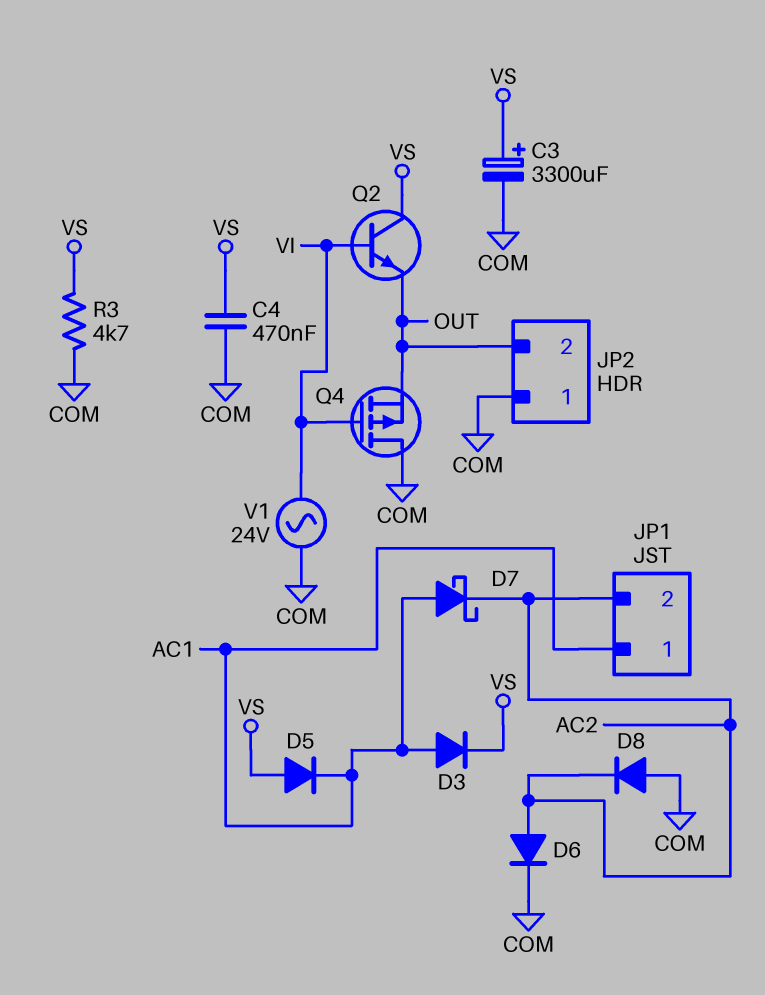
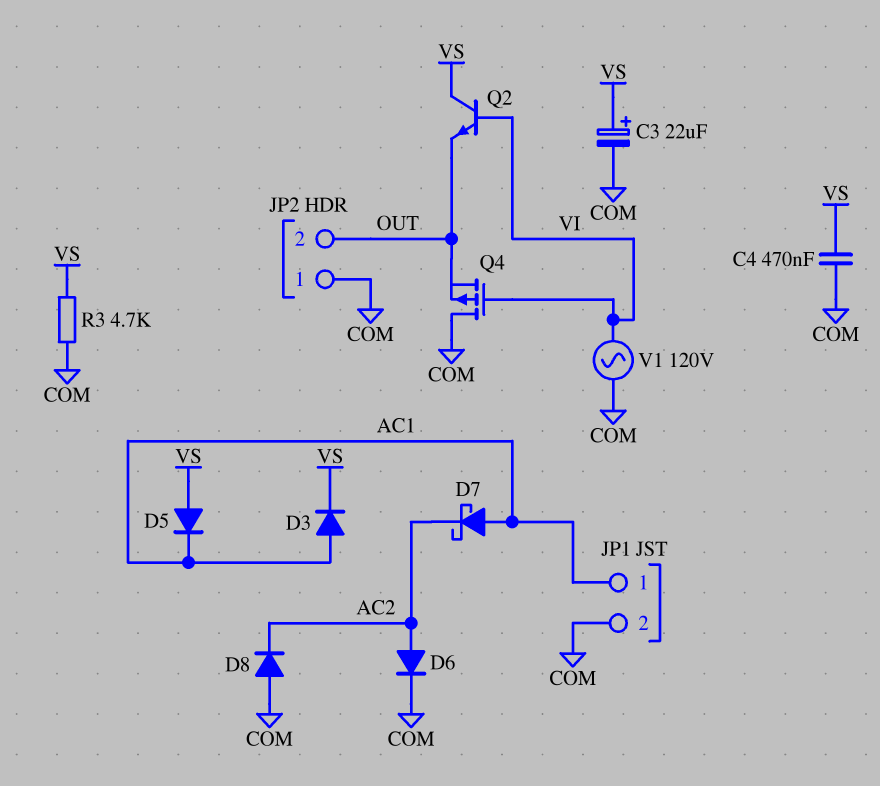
C3: 3300uF (plus VS, minus COM) -> 22uF (plus VS, minus COM)
JP1 pin 2: AC2 -> COM
V1: AC 24V (COM, VI) -> AC 120V (COM, VI)

